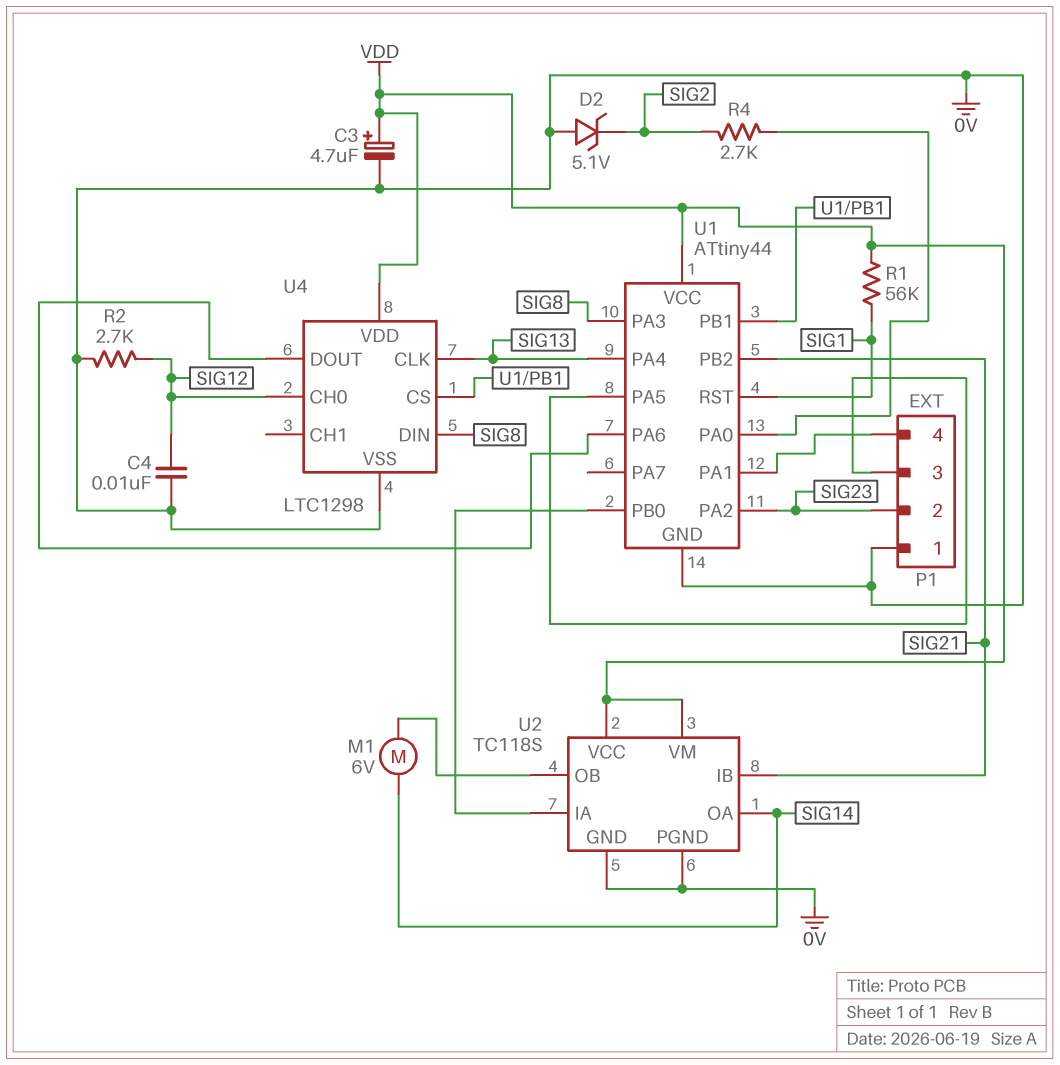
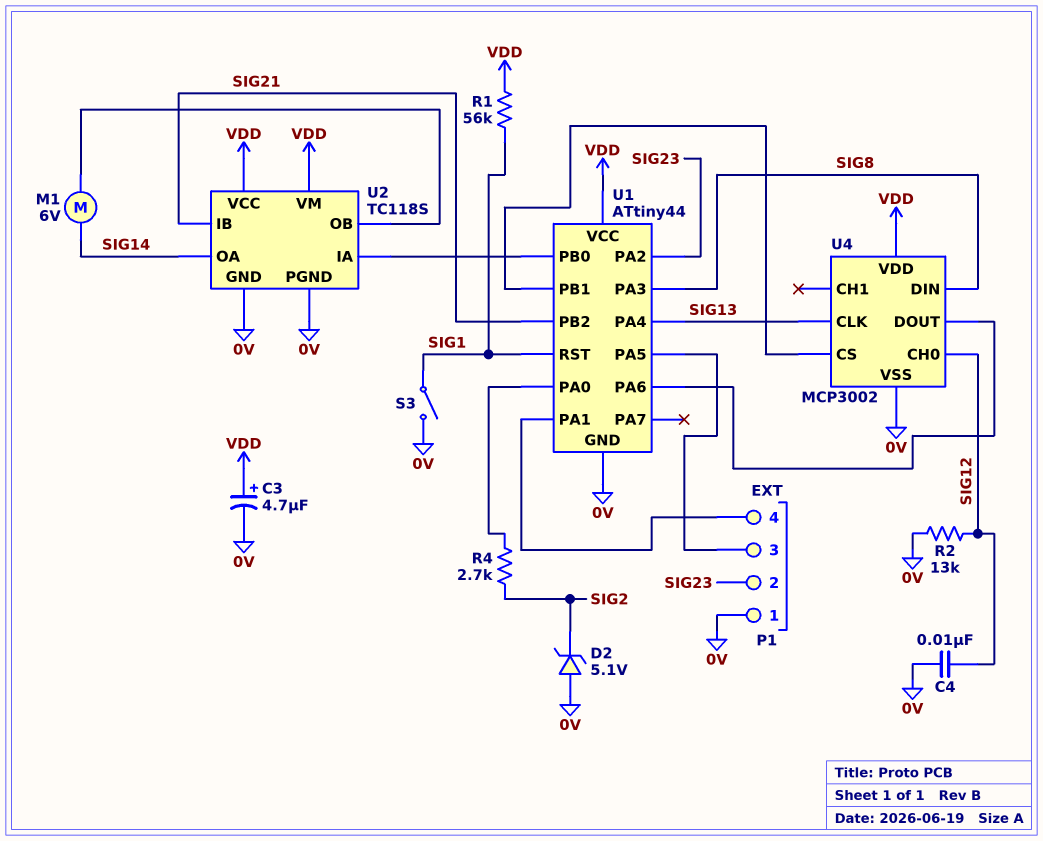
R2: 2.7k (0V, SIG12) -> 13k (0V, SIG12)
S3: none -> switch (0V, SIG1)
U4: LTC1298 -> MCP3002

